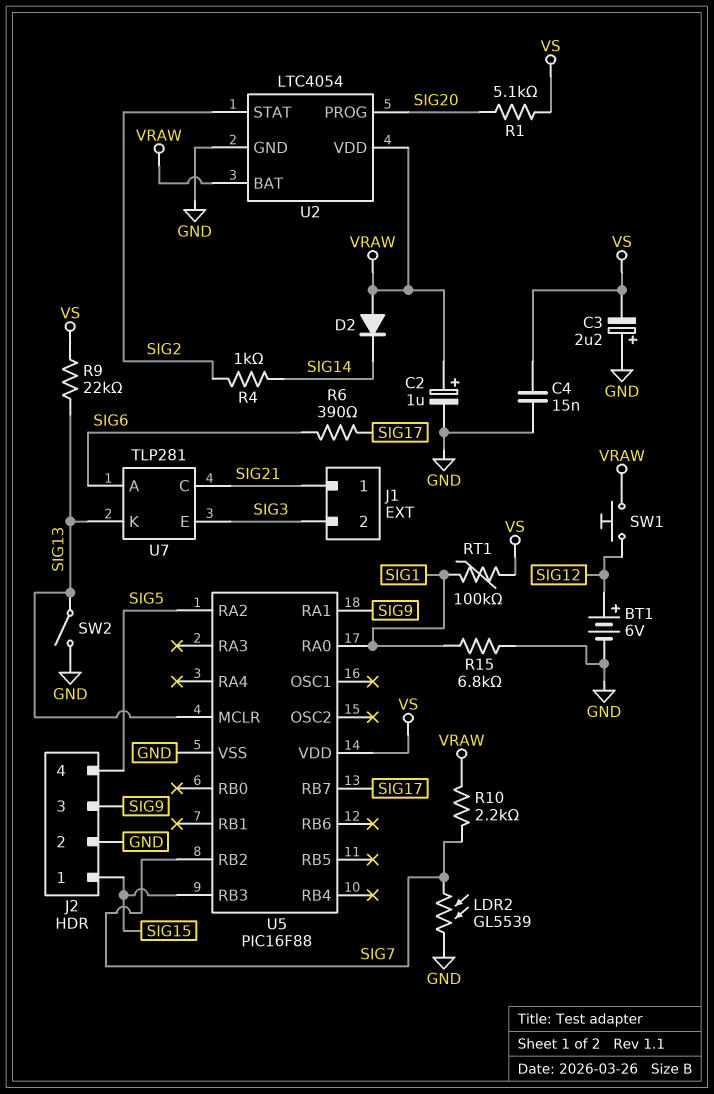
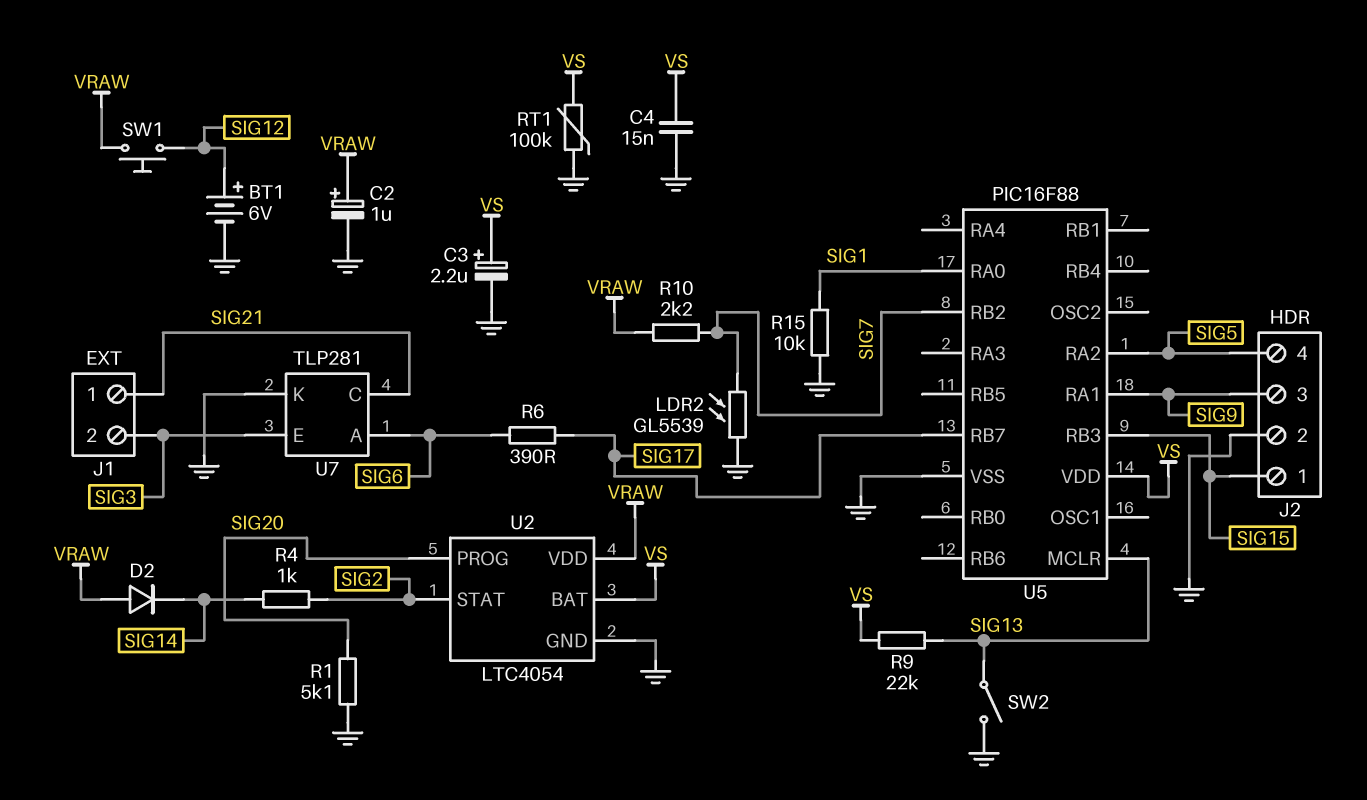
C3: 2.2uF (plus GND, minus VS) -> 2.2uF (plus VS, minus GND)
R1: 5.1k (SIG20, VS) -> 5.1k (GND, SIG20)
R15: 6.8k (GND, SIG1) -> 10k (GND, SIG1)
RT1: 100k (SIG1, VS) -> 100k (GND, VS)
U2 pin BAT: VRAW -> VS
U7 pin K: SIG13 -> GND

